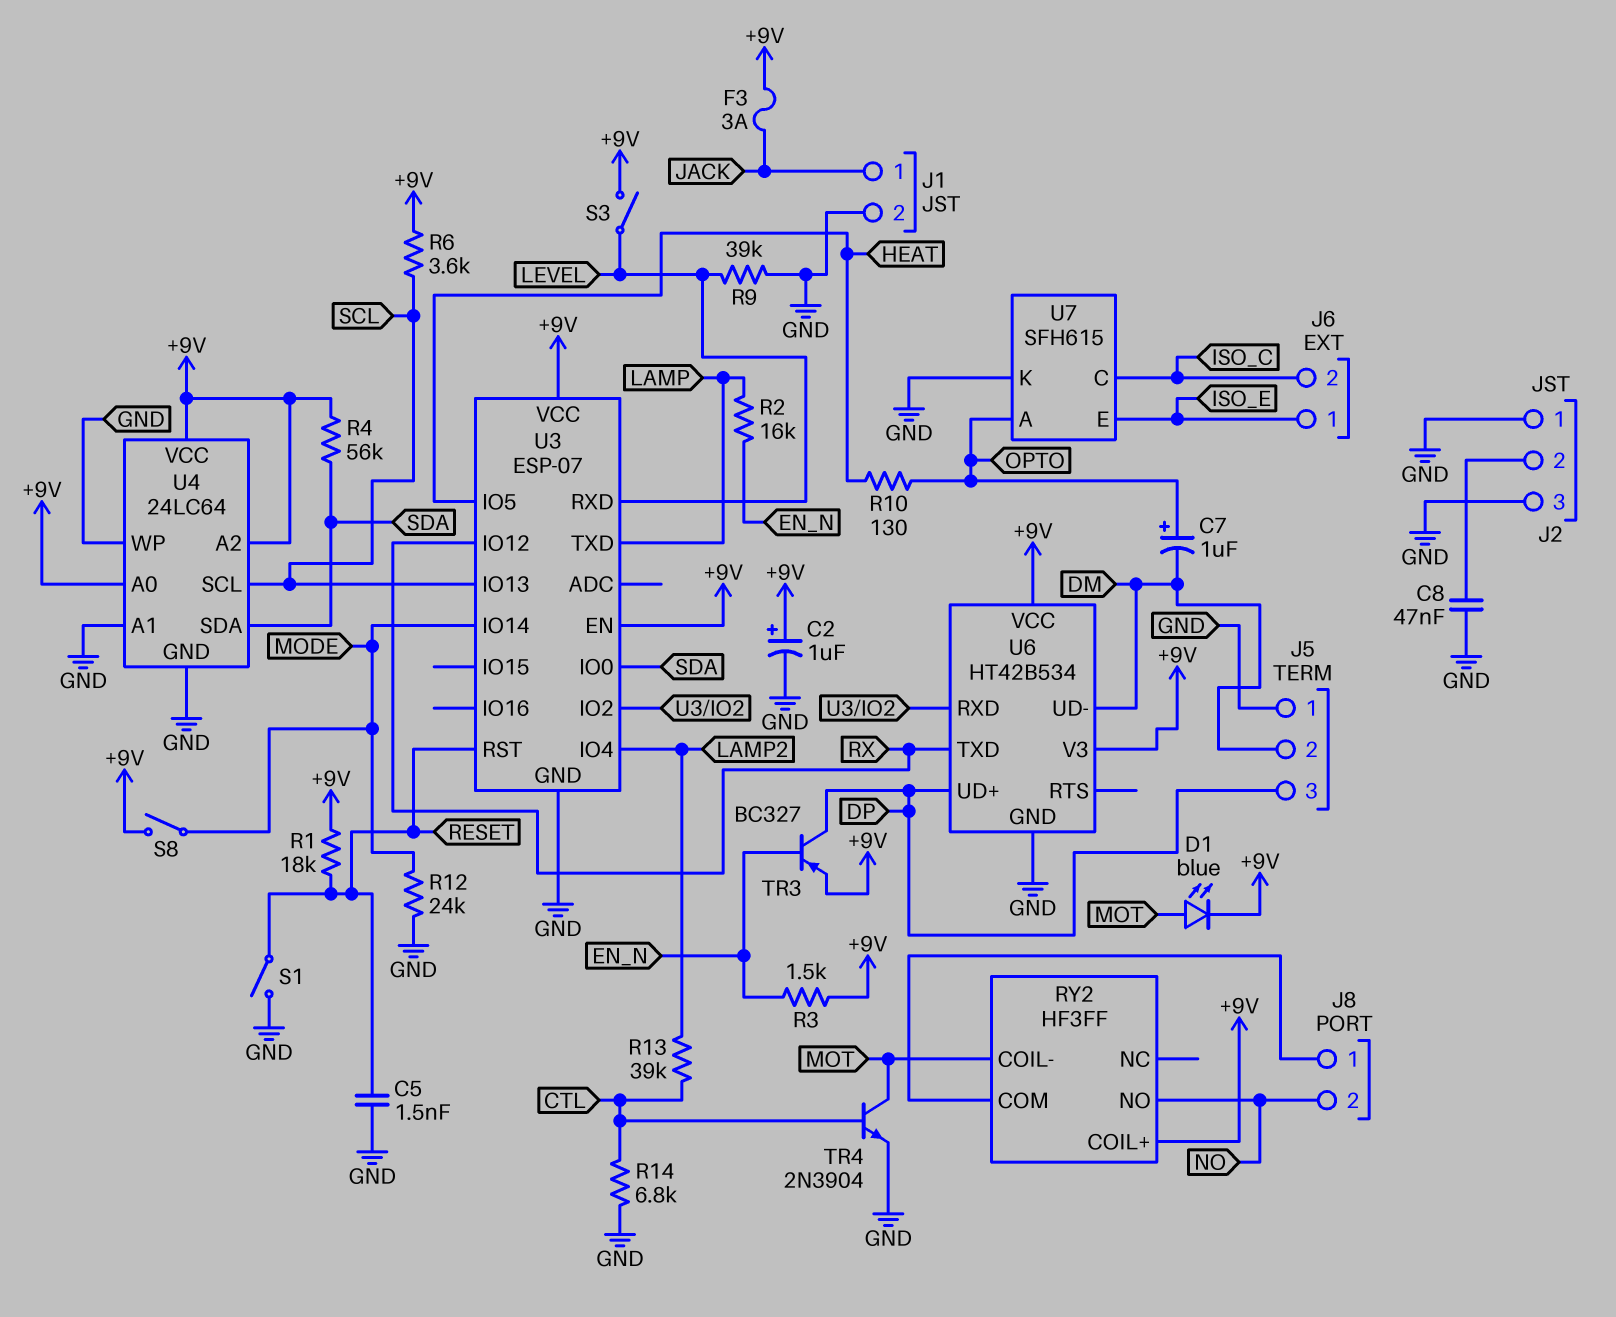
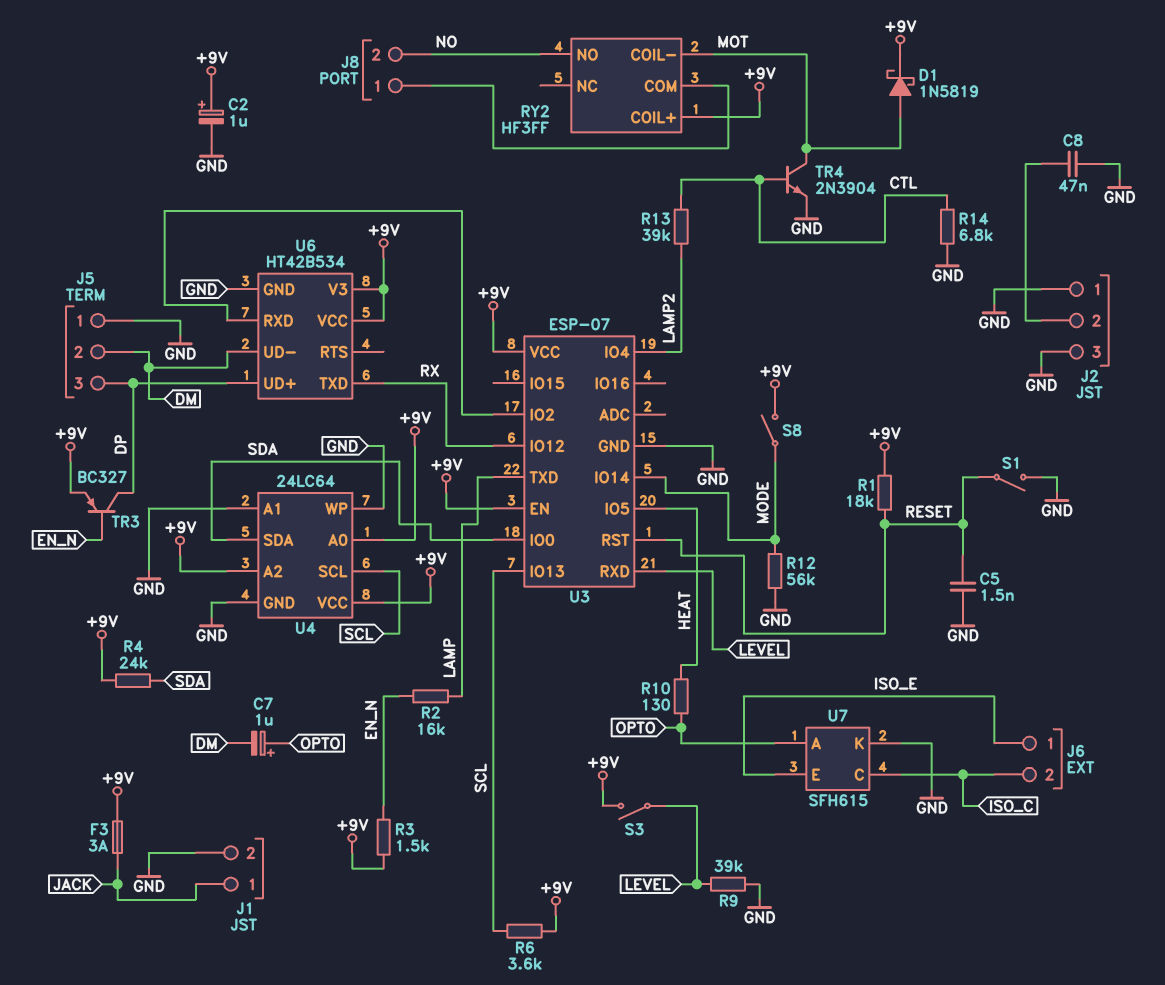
D1: LED blue (A MOT, K +9V) -> schottky 1N5819 (A MOT, K +9V)
R4: 56k (+9V, SDA) -> 24k (+9V, SDA)
R12: 24k (GND, MODE) -> 56k (GND, MODE)

